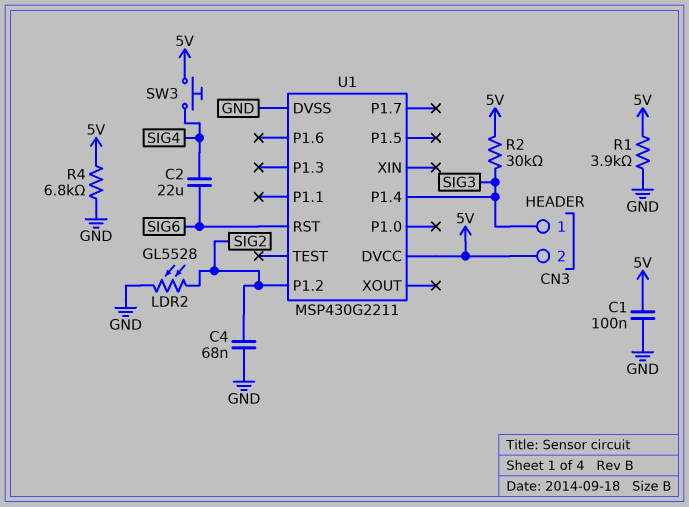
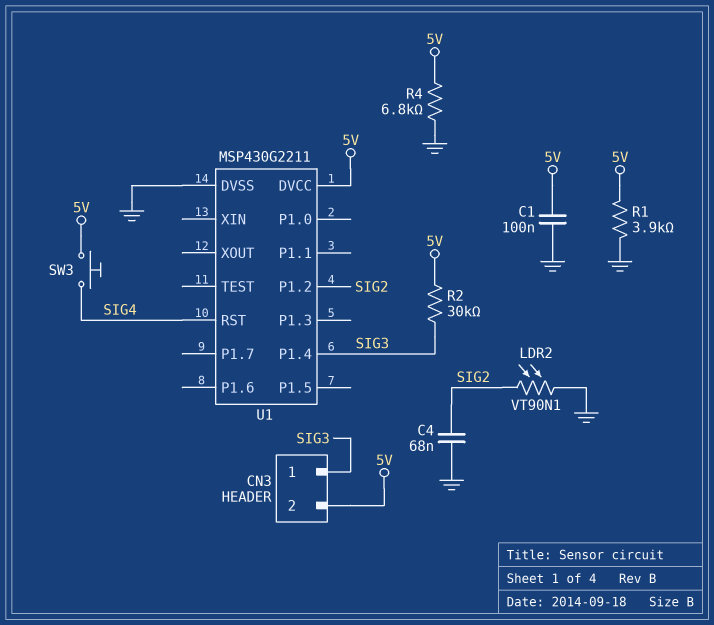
C2: 22uF (SIG4, SIG6) -> none
LDR2: GL5528 (GND, SIG2) -> VT90N1 (GND, SIG2)
U1 pin RST: SIG6 -> SIG4

